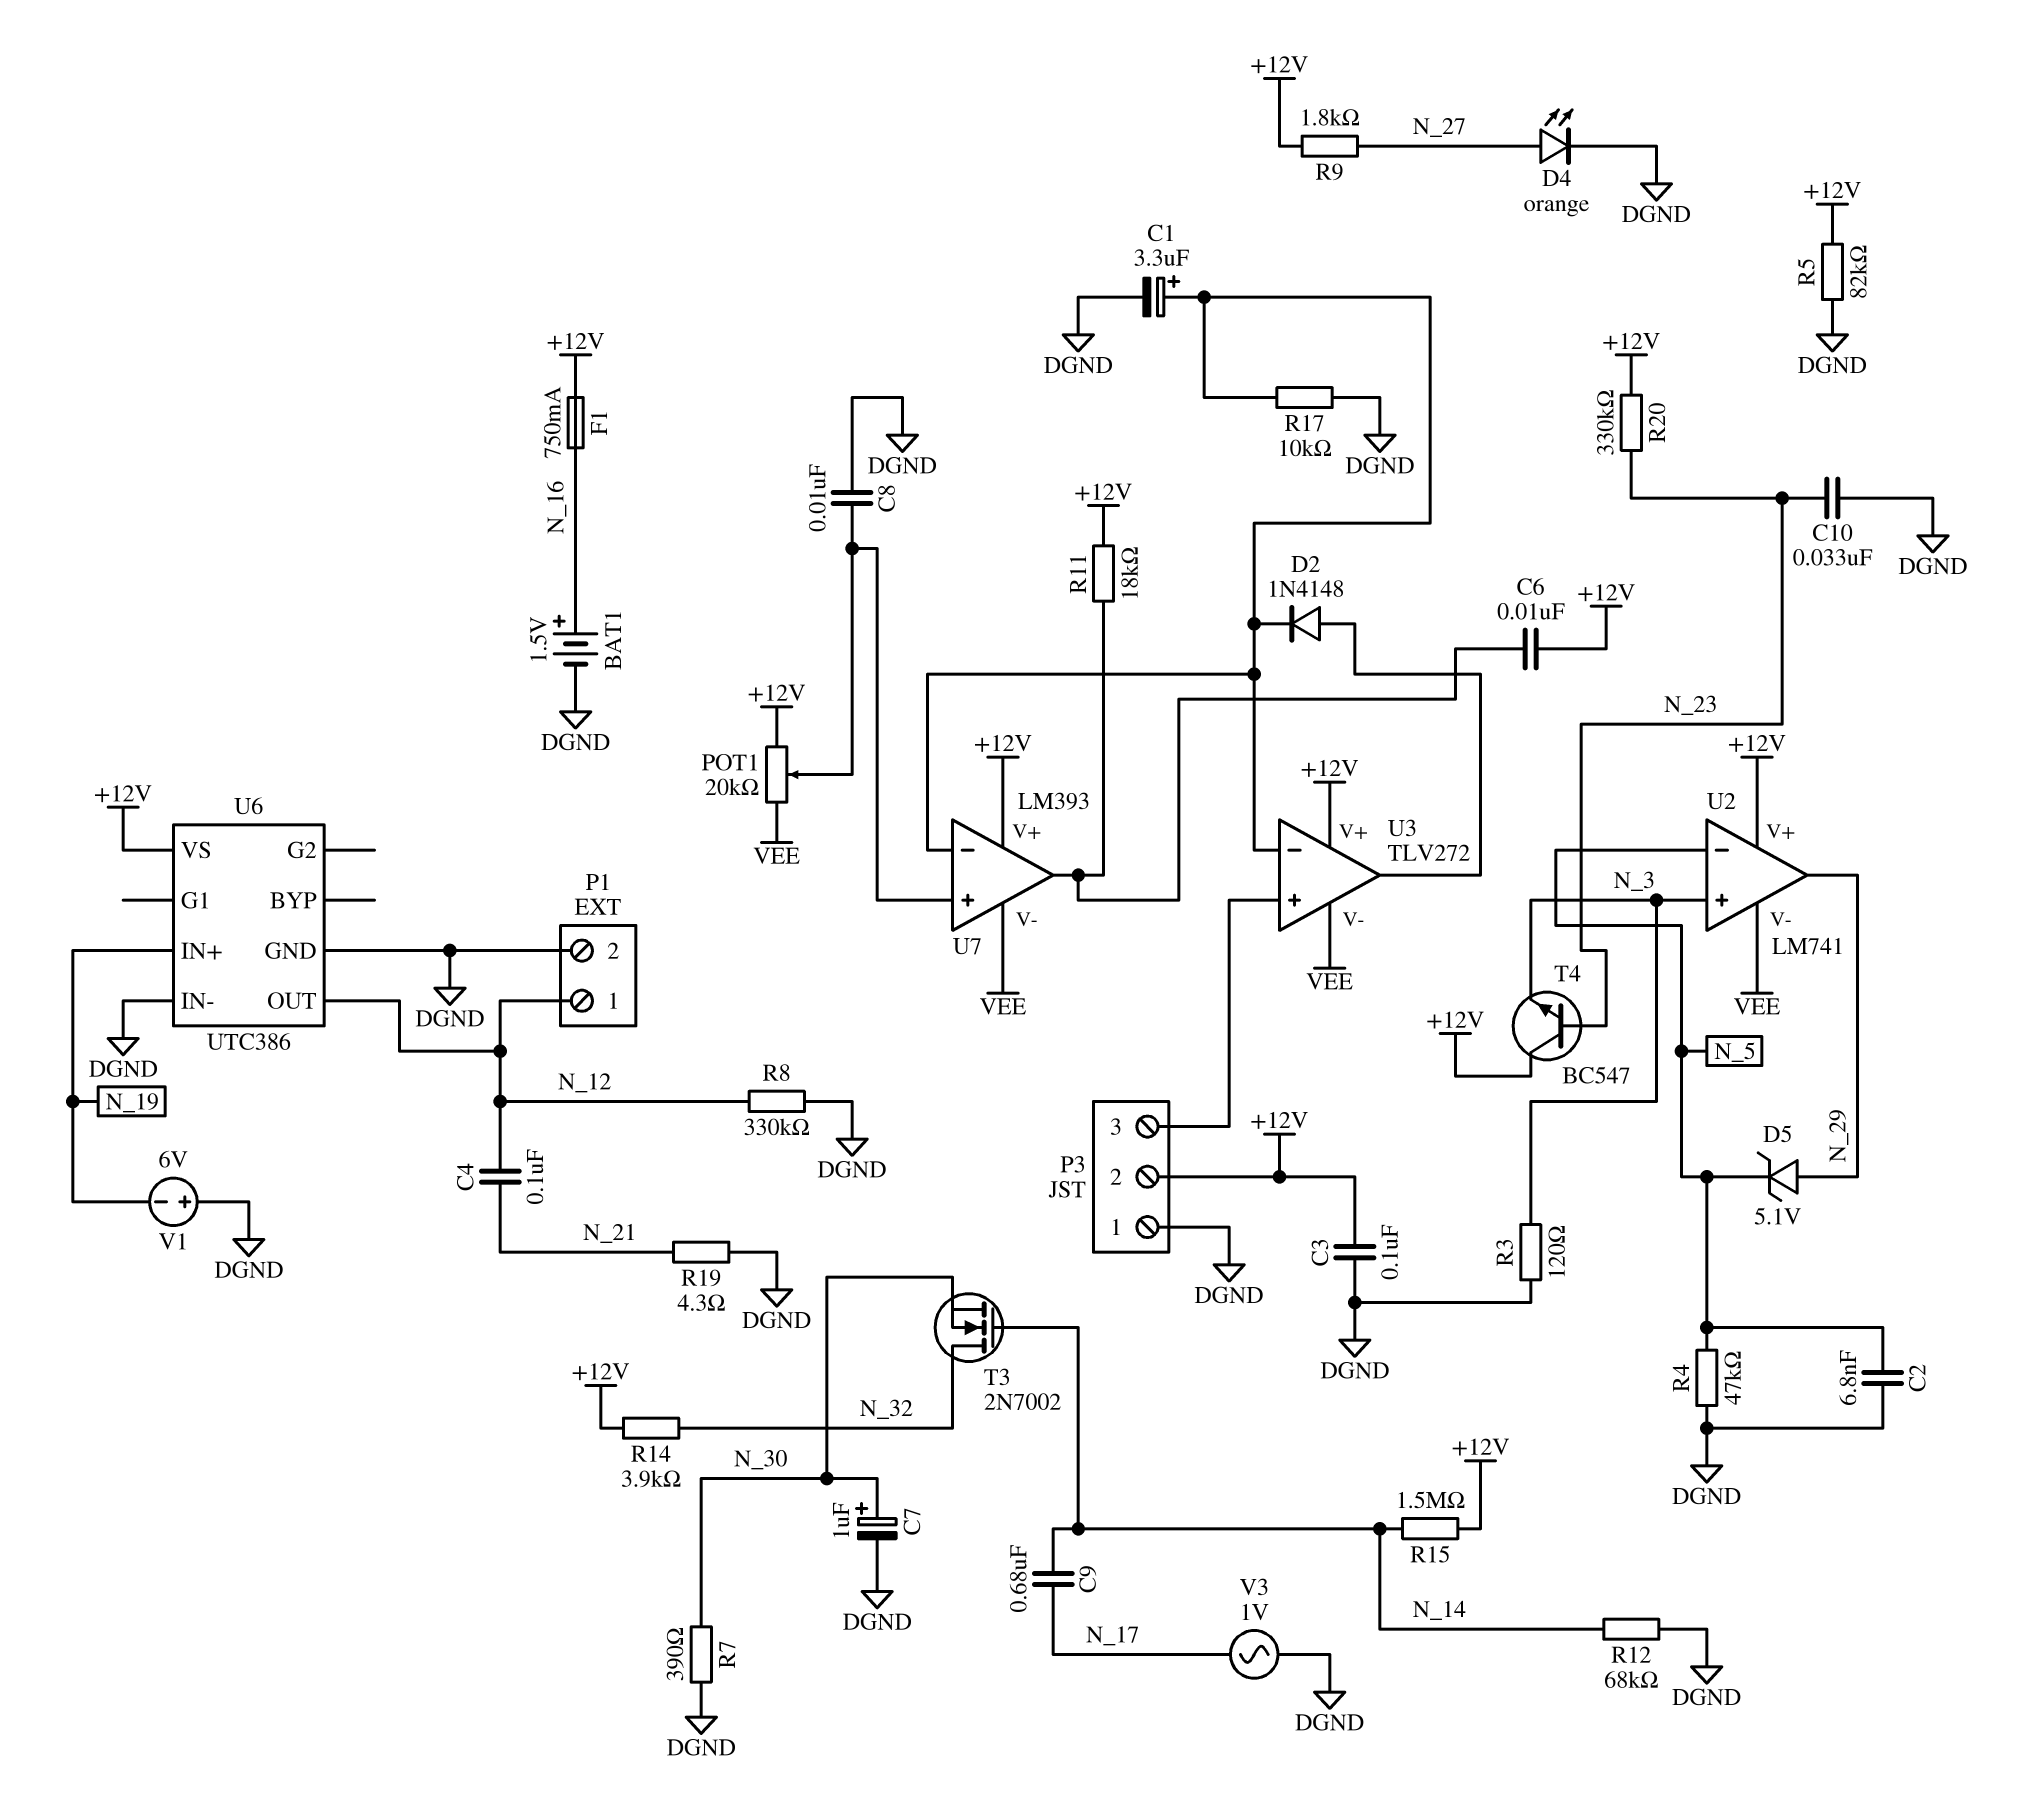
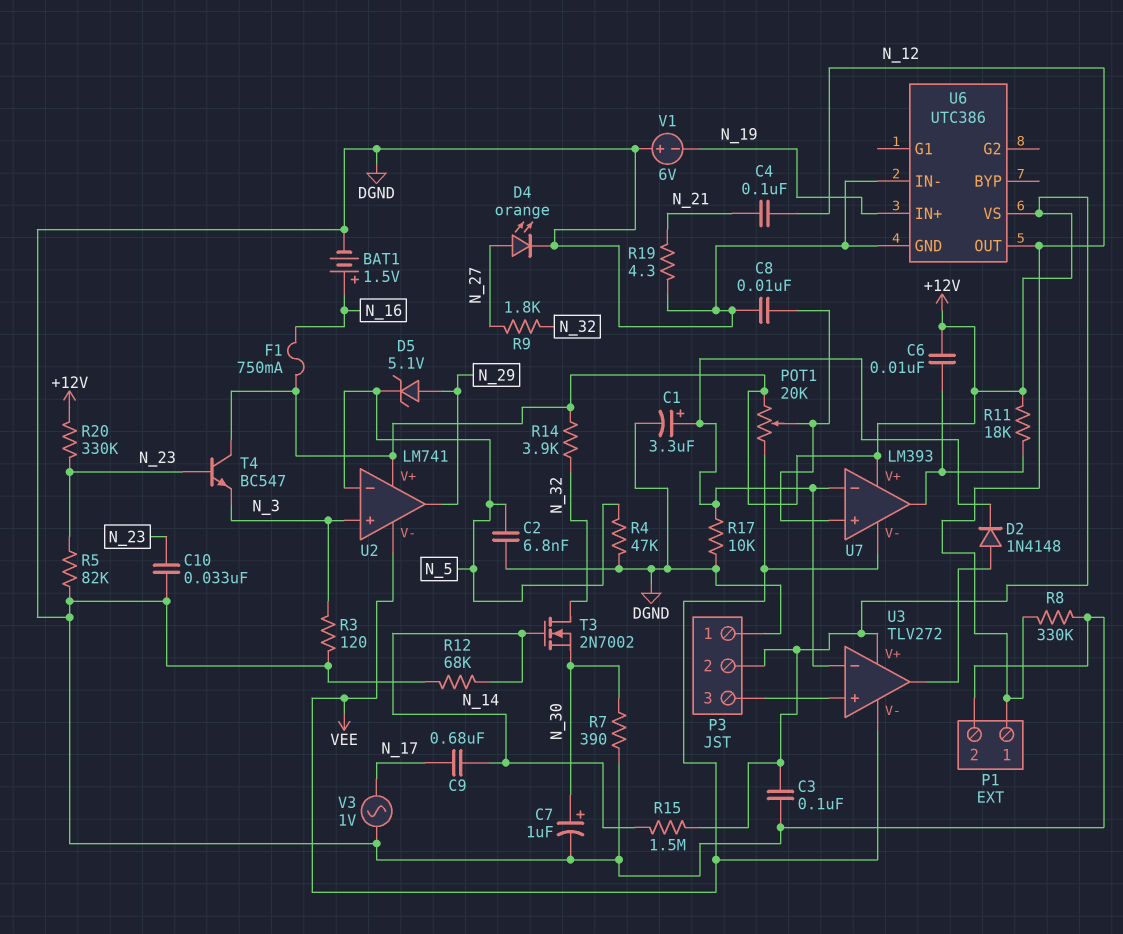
R5: 82k (+12V, DGND) -> 82k (DGND, N_23)
R9: 1.8k (+12V, N_27) -> 1.8k (N_27, N_32)

